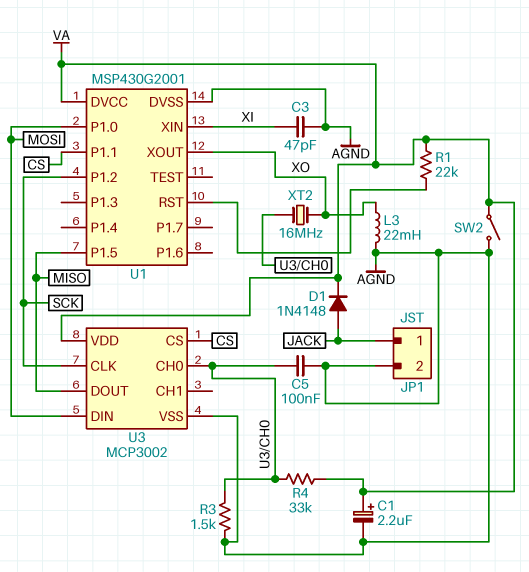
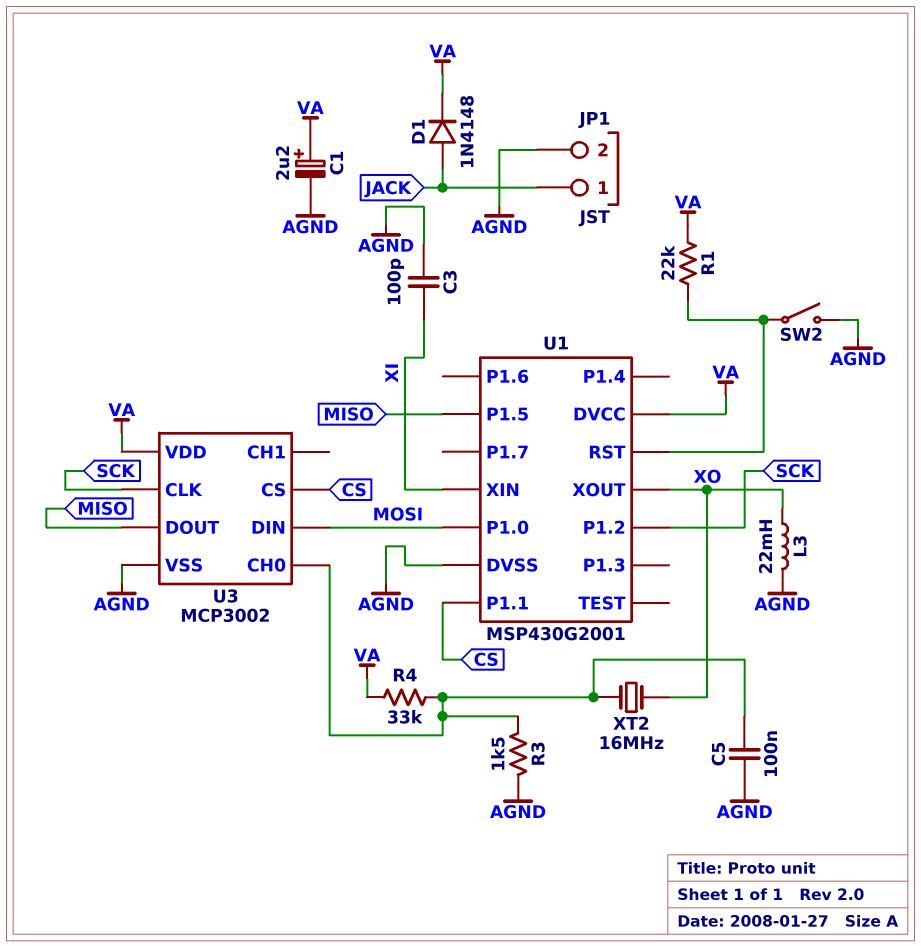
C3: 47pF (AGND, XI) -> 100pF (AGND, XI)
SW2: switch (AGND, VA) -> switch (AGND, U1/RST)

